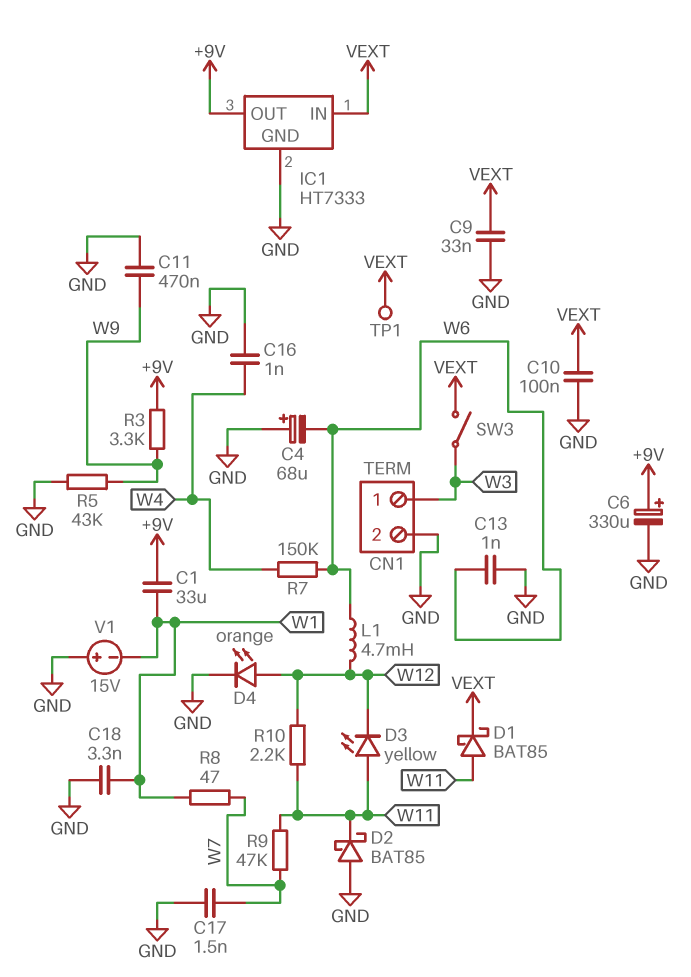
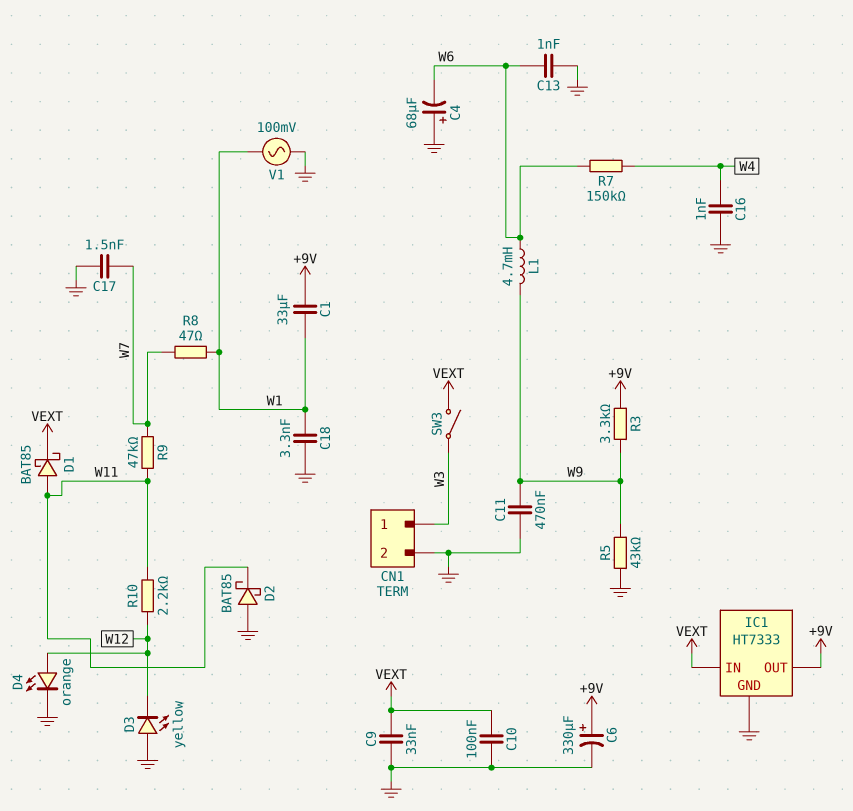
D3: LED yellow (A W11, K W12) -> LED yellow (A GND, K W12)
L1: 4.7mH (W6, W12) -> 4.7mH (W6, W9)
TP1: test point (VEXT) -> none
V1: 15V (plus GND, minus W1) -> AC 100mV (GND, W1)

